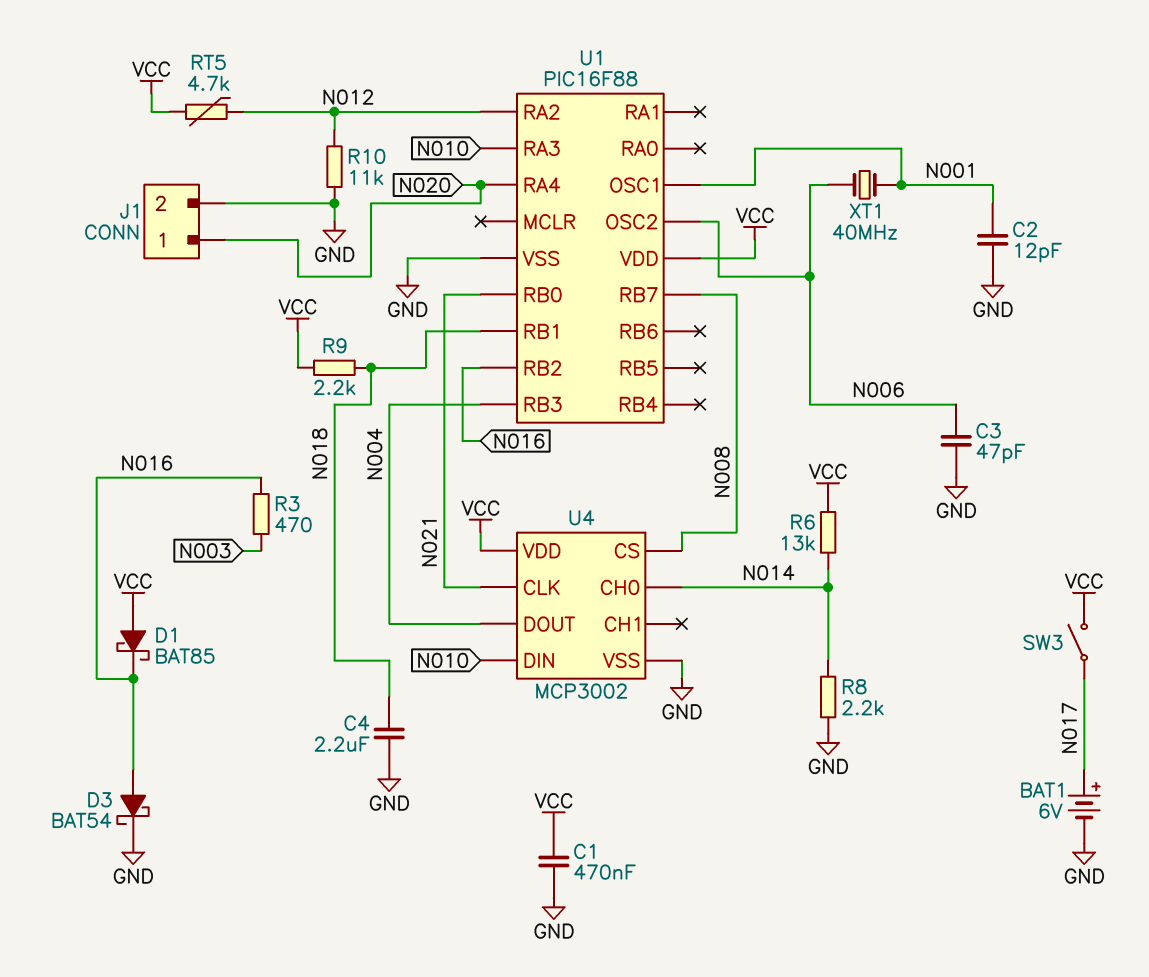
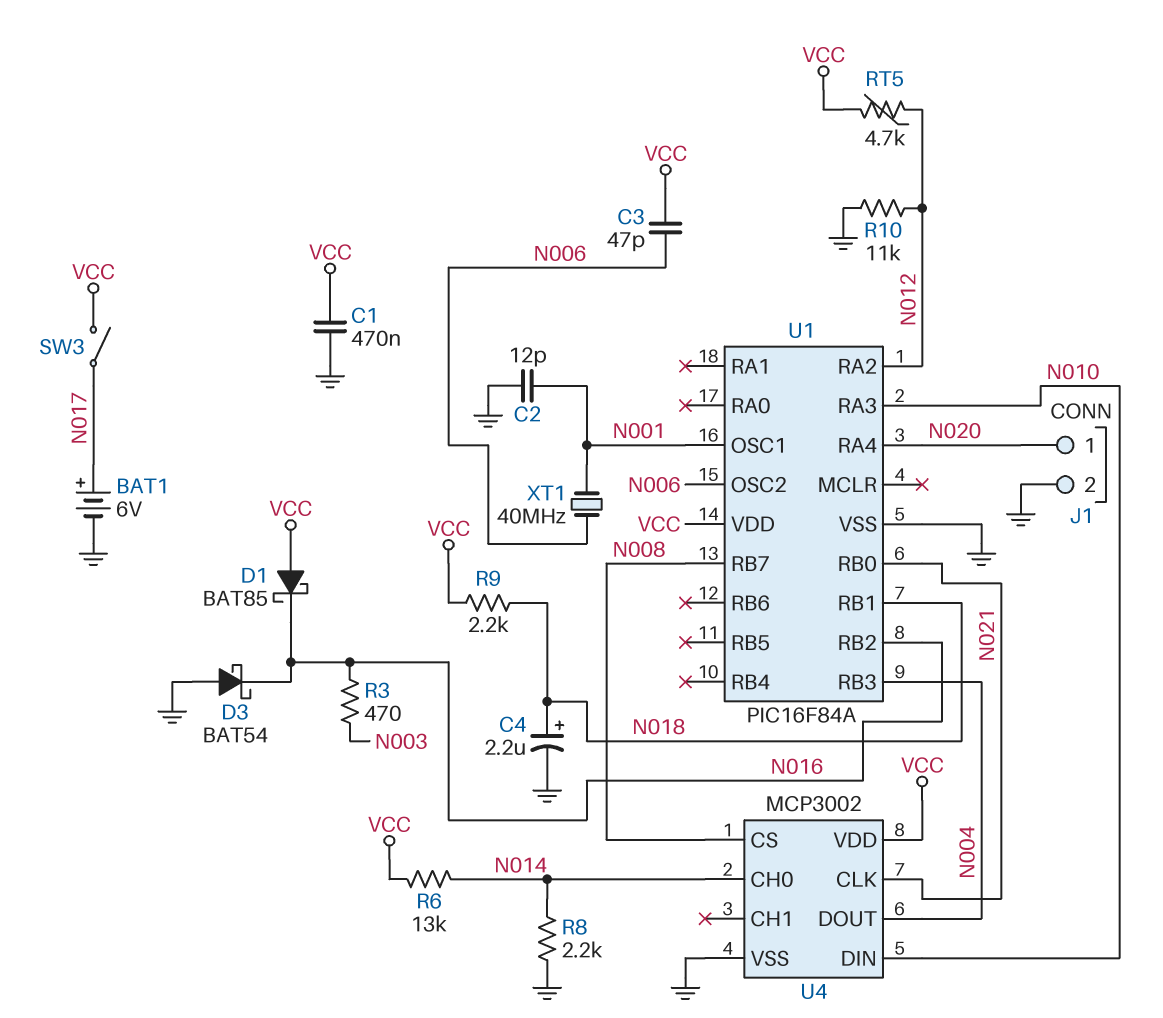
C3: 47pF (GND, N006) -> 47pF (N006, VCC)
C4: 2.2uF (GND, N018) -> 2.2uF (plus N018, minus GND)
D3: schottky BAT54 (A N016, K GND) -> schottky BAT54 (A GND, K N016)
U1: PIC16F88 -> PIC16F84A

